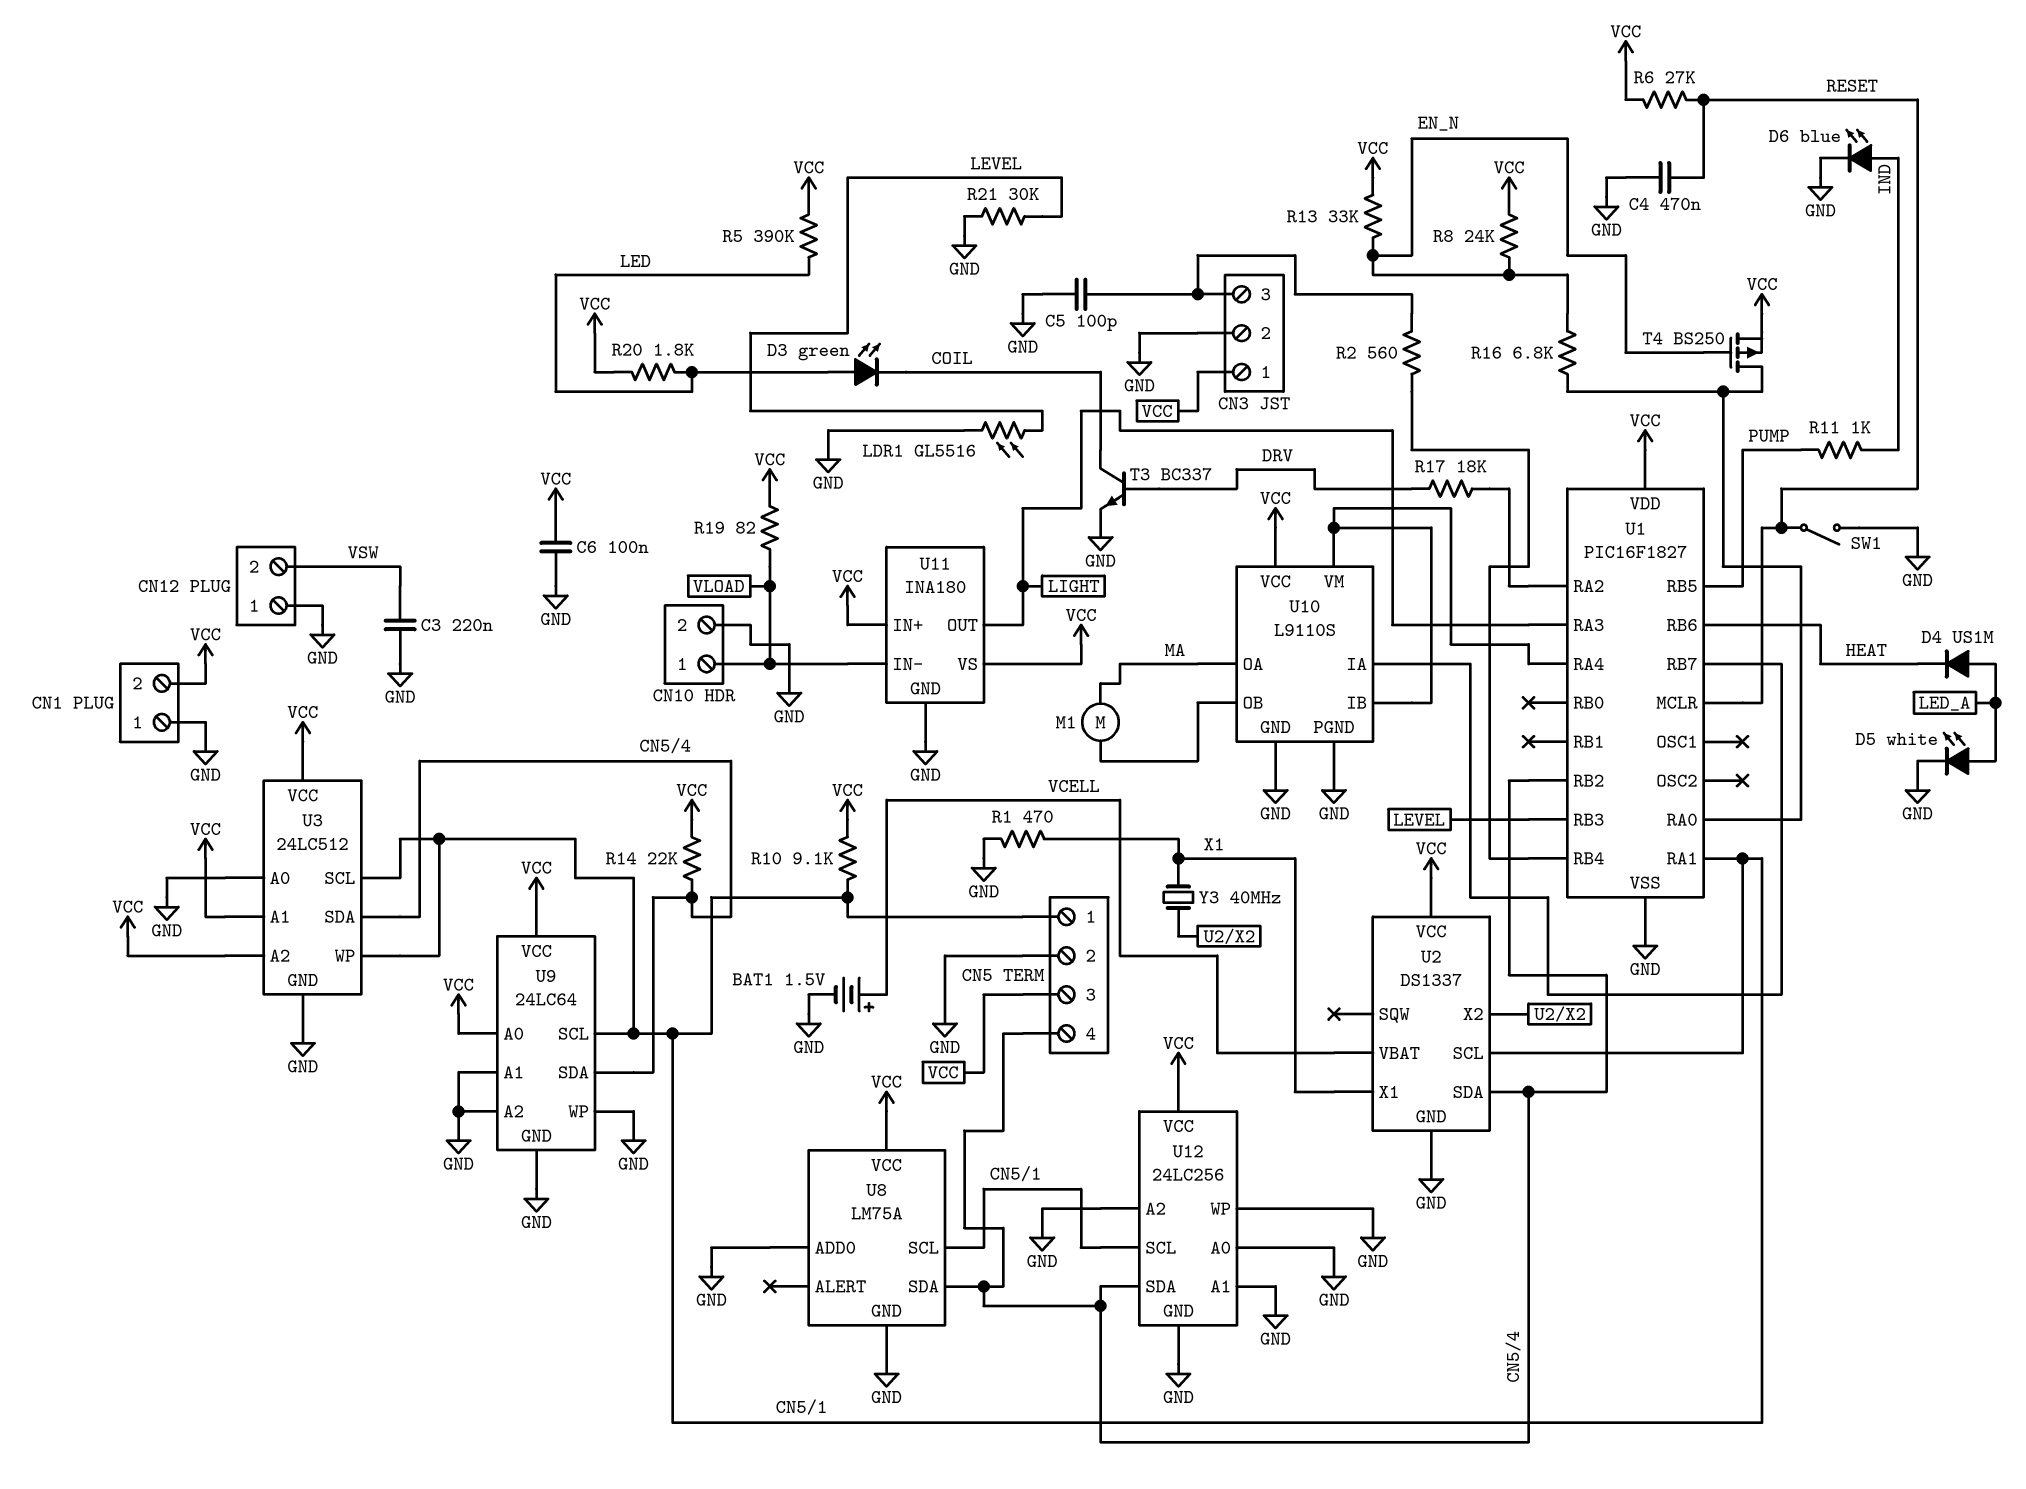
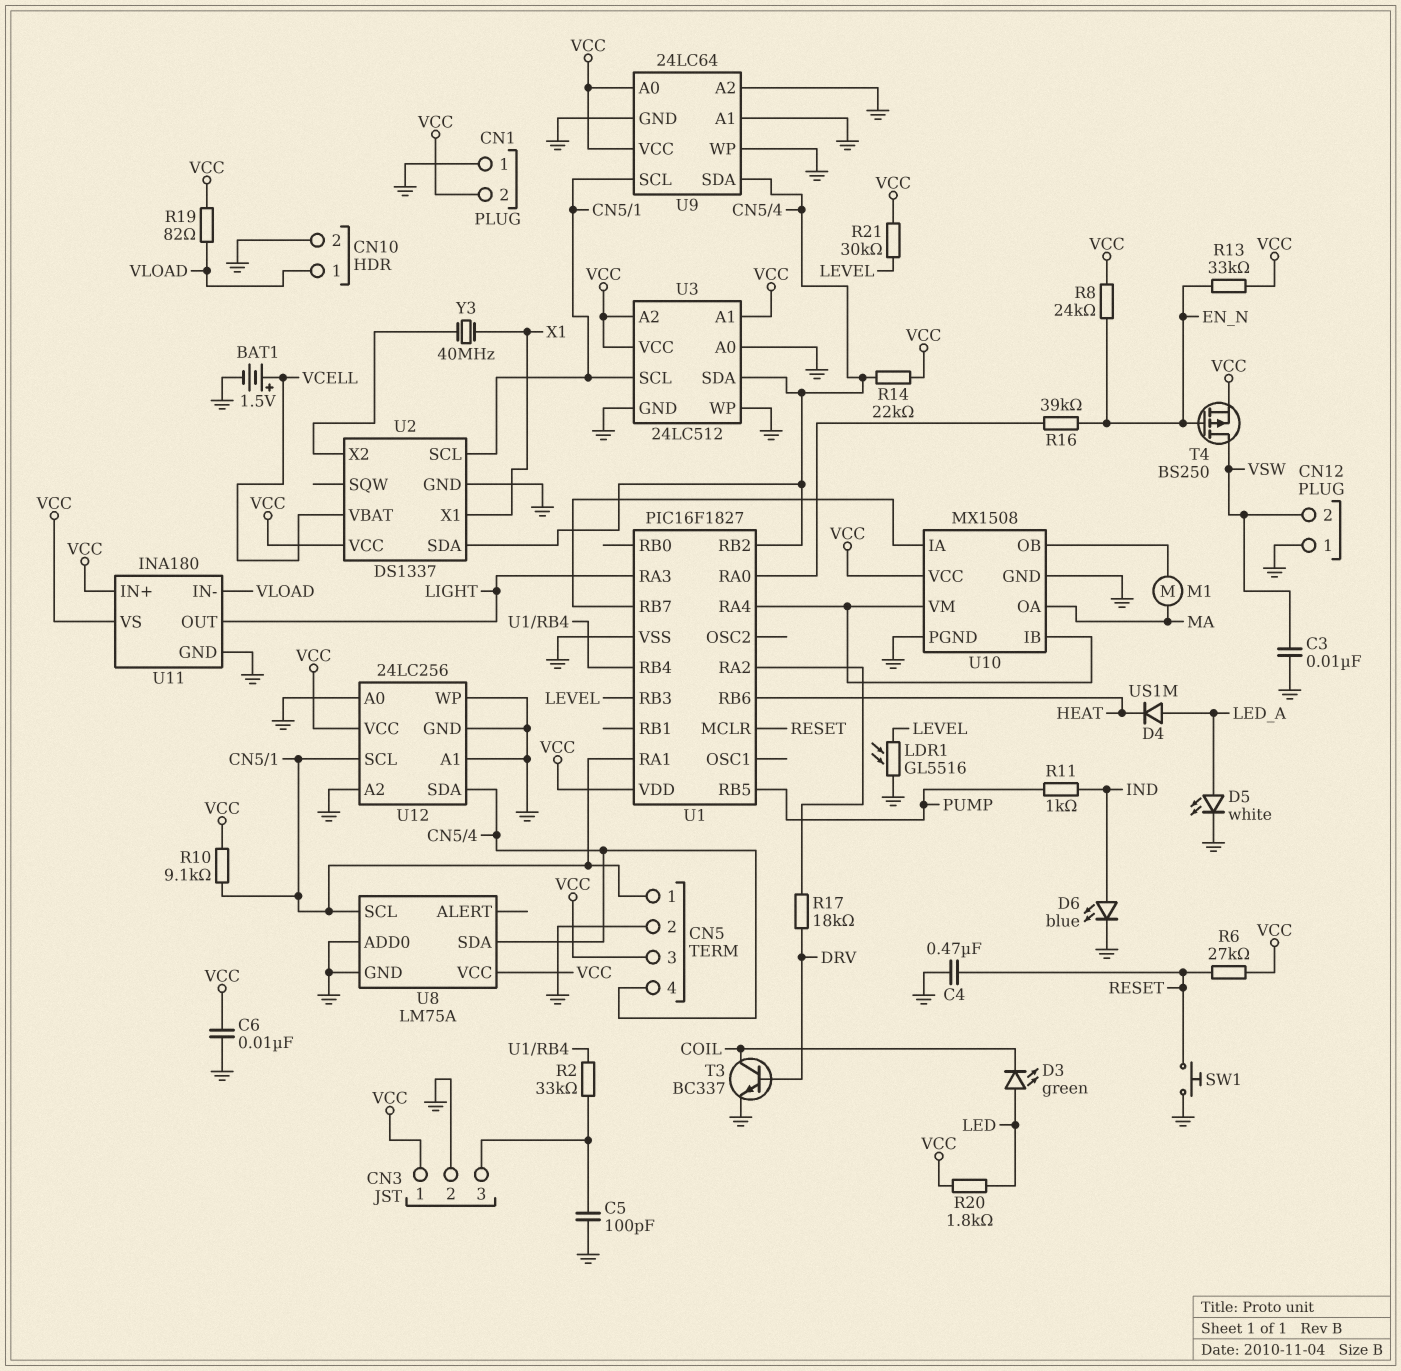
C3: 220nF (GND, VSW) -> 10nF (GND, VSW)
C6: 100nF (GND, VCC) -> 10nF (GND, VCC)
R1: 470 (GND, X1) -> none
R2: 560 (CN3/3, U1/RB4) -> 33k (CN3/3, U1/RB4)
R5: 390k (LED, VCC) -> none
R16: 6.8k (EN_N, U1/RA0) -> 39k (EN_N, U1/RA0)
R21: 30k (GND, LEVEL) -> 30k (LEVEL, VCC)
SW1: switch (GND, RESET) -> button (GND, RESET)
T4: PMOS BS250 (G EN_N, D U1/RA0, S VCC) -> PMOS BS250 (G EN_N, D VSW, S VCC)
U3 pin WP: CN5/1 -> GND
U10: L9110S -> MX1508

